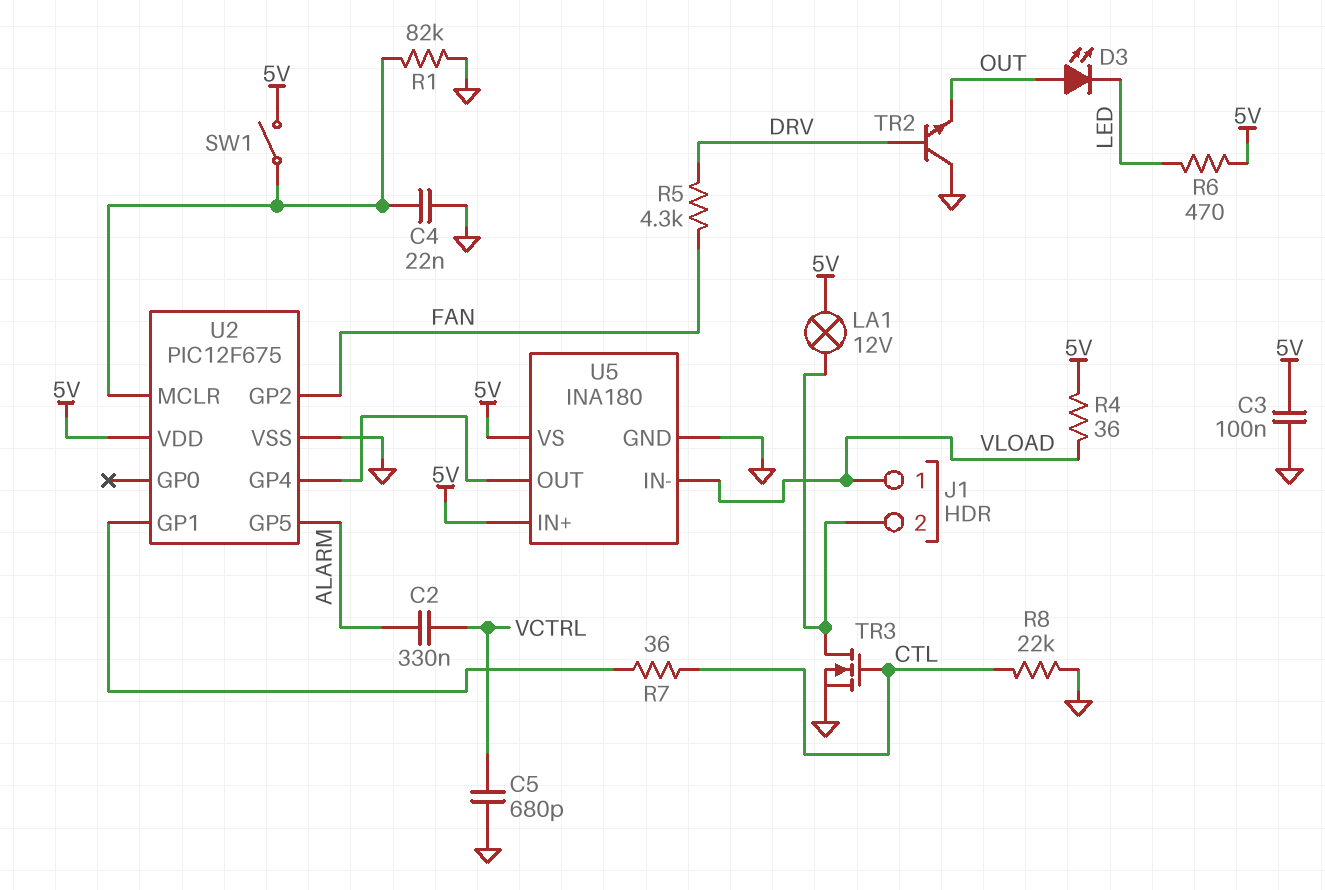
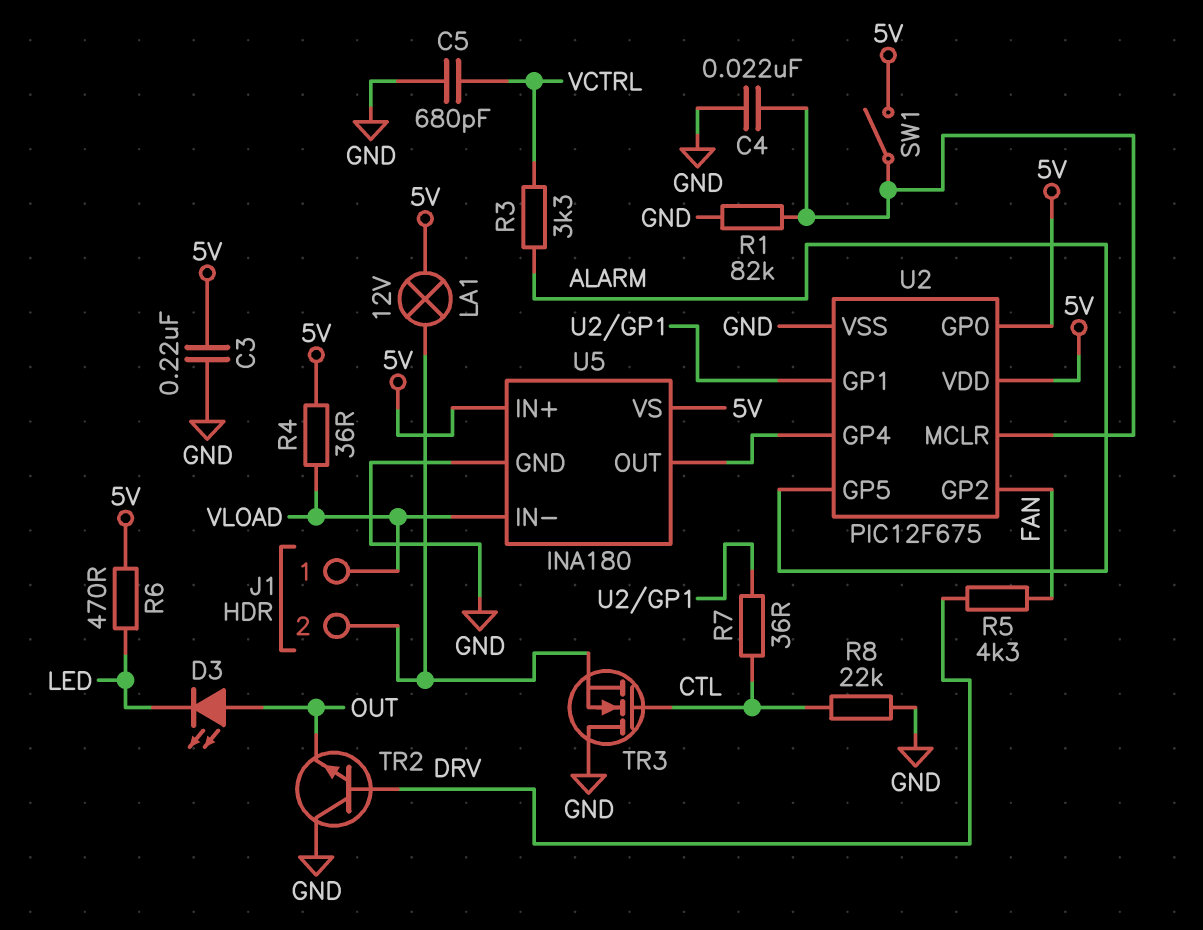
C2: 330nF (ALARM, VCTRL) -> none
C3: 100nF (5V, GND) -> 220nF (5V, GND)
R3: none -> 3.3k (ALARM, VCTRL)
TR3: NMOS (G CTL, D J1/2, S GND) -> NMOS (G CTL, D GND, S J1/2)
U2 pin GP0: none -> 5V

